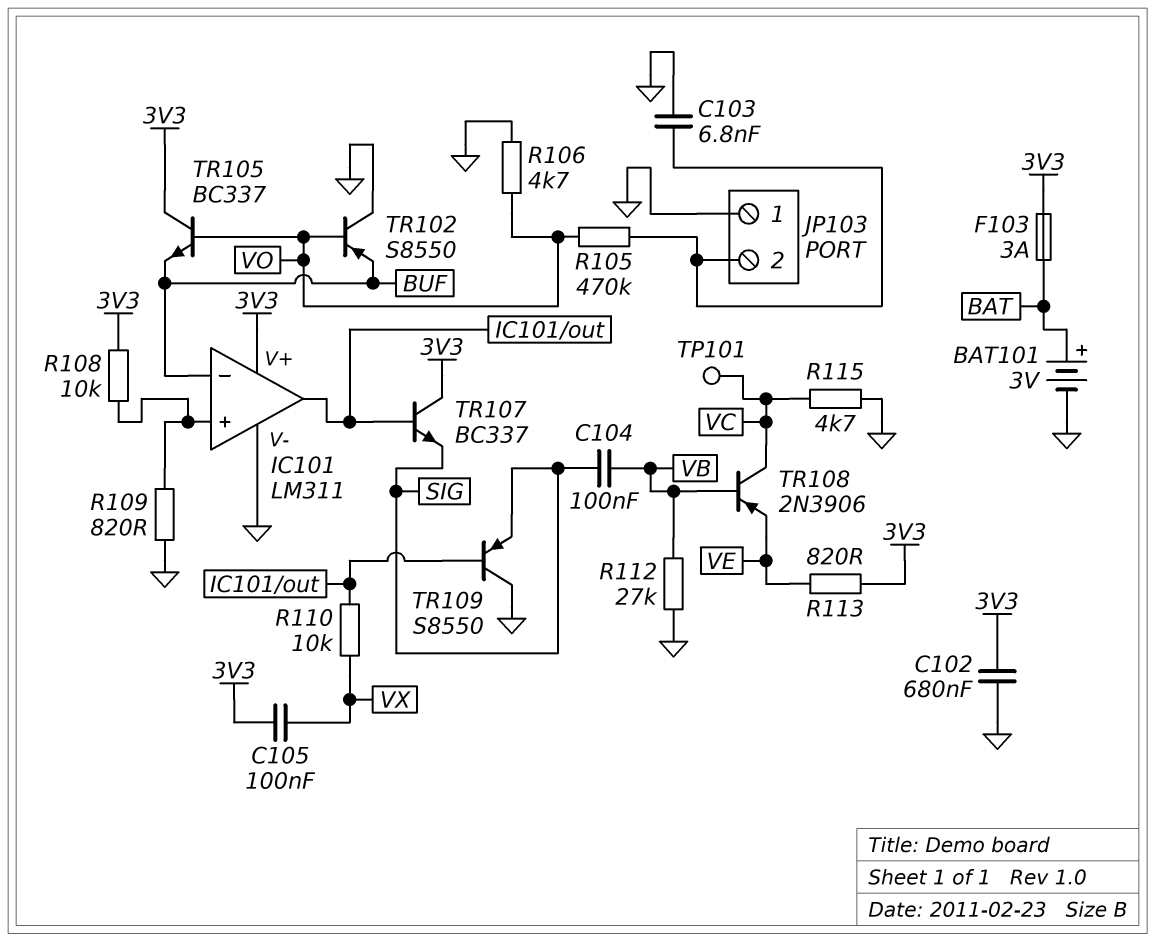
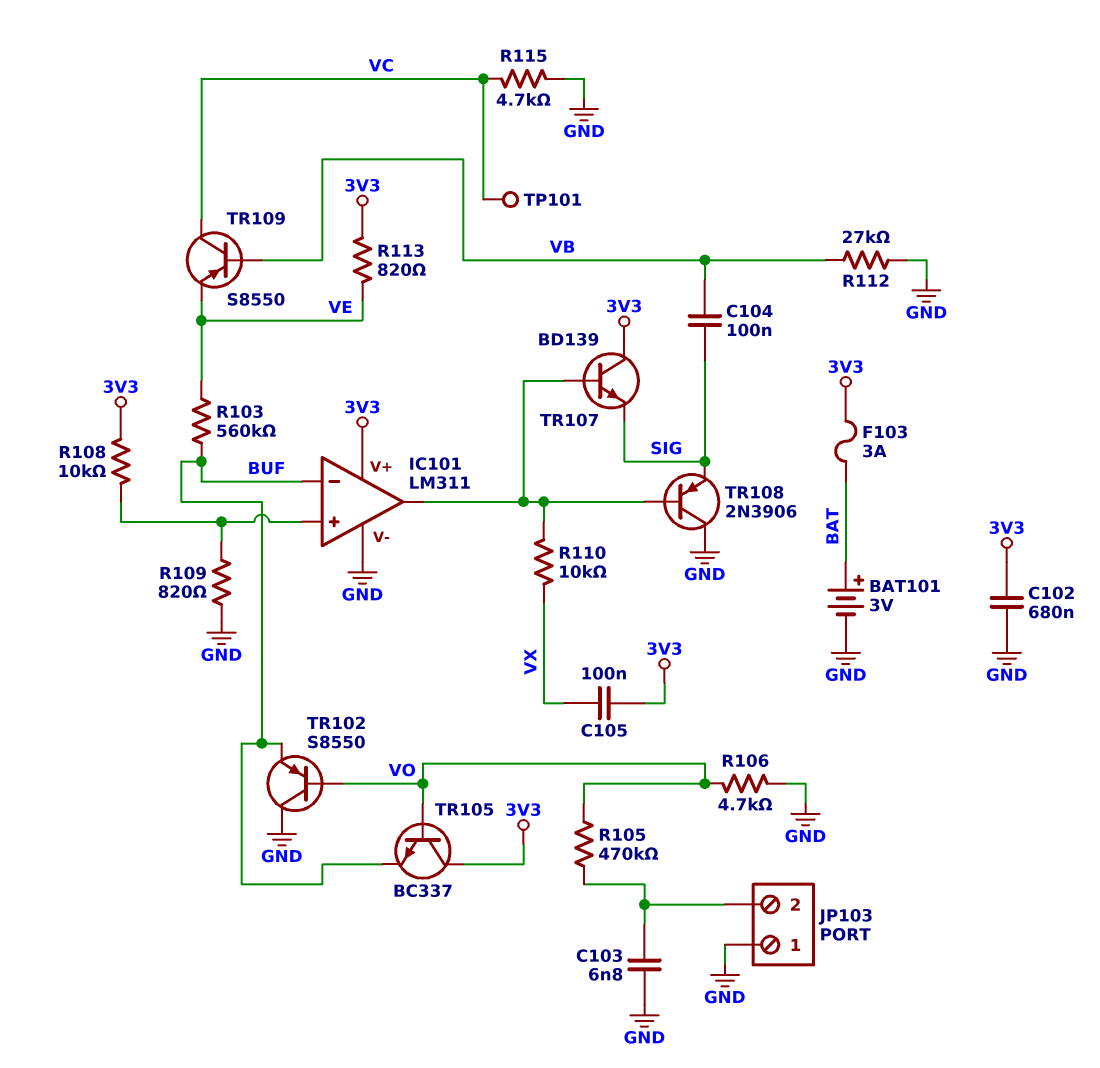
R103: none -> 560k (BUF, VE)
TR107: NPN BC337 (B IC101/out, C 3V3, E SIG) -> NPN BD139 (B IC101/out, C 3V3, E SIG)
TR108: PNP 2N3906 (B VB, C VC, E VE) -> PNP 2N3906 (B IC101/out, C GND, E SIG)
TR109: PNP S8550 (B IC101/out, C GND, E SIG) -> PNP S8550 (B VB, C VC, E VE)

